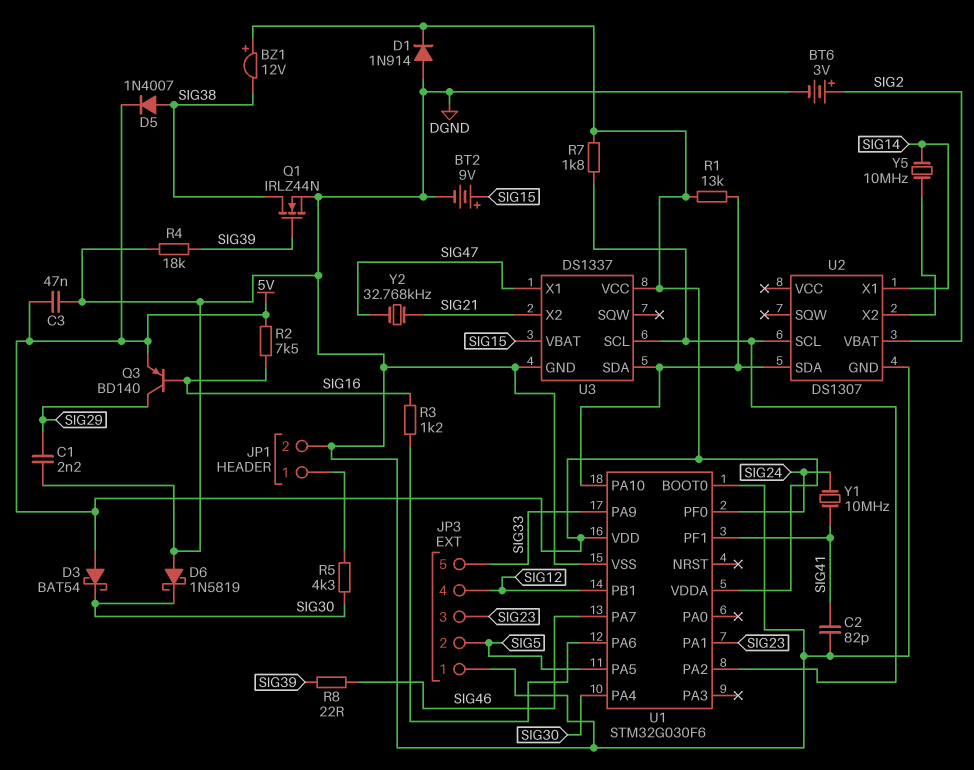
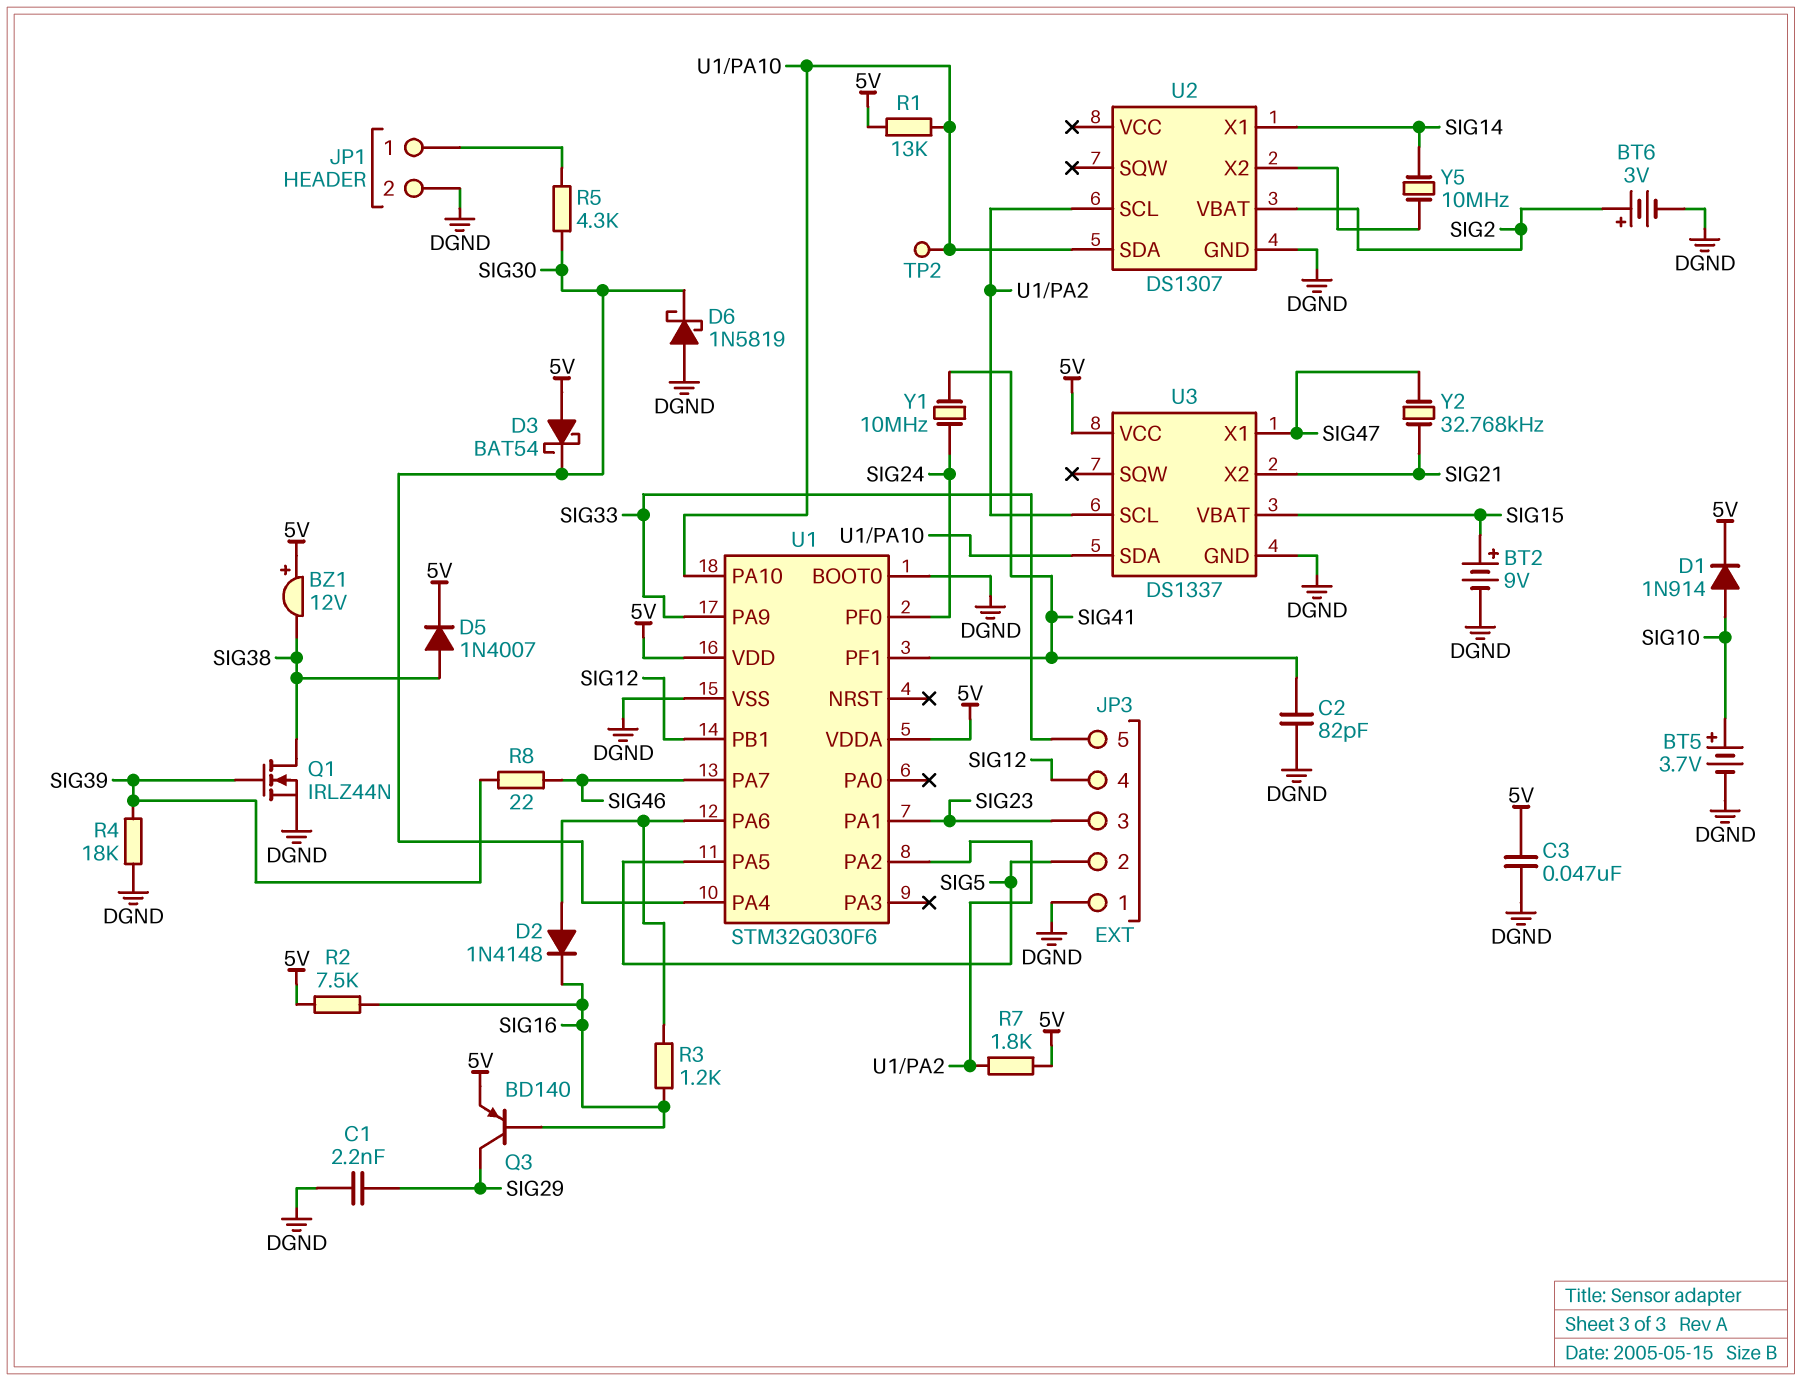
BT5: none -> 3.7V (plus SIG10, minus DGND)
D1: diode 1N914 (A DGND, K 5V) -> diode 1N914 (A SIG10, K 5V)
D2: none -> diode 1N4148 (A U1/PA6, K SIG16)
TP2: none -> test point (U1/PA10)

